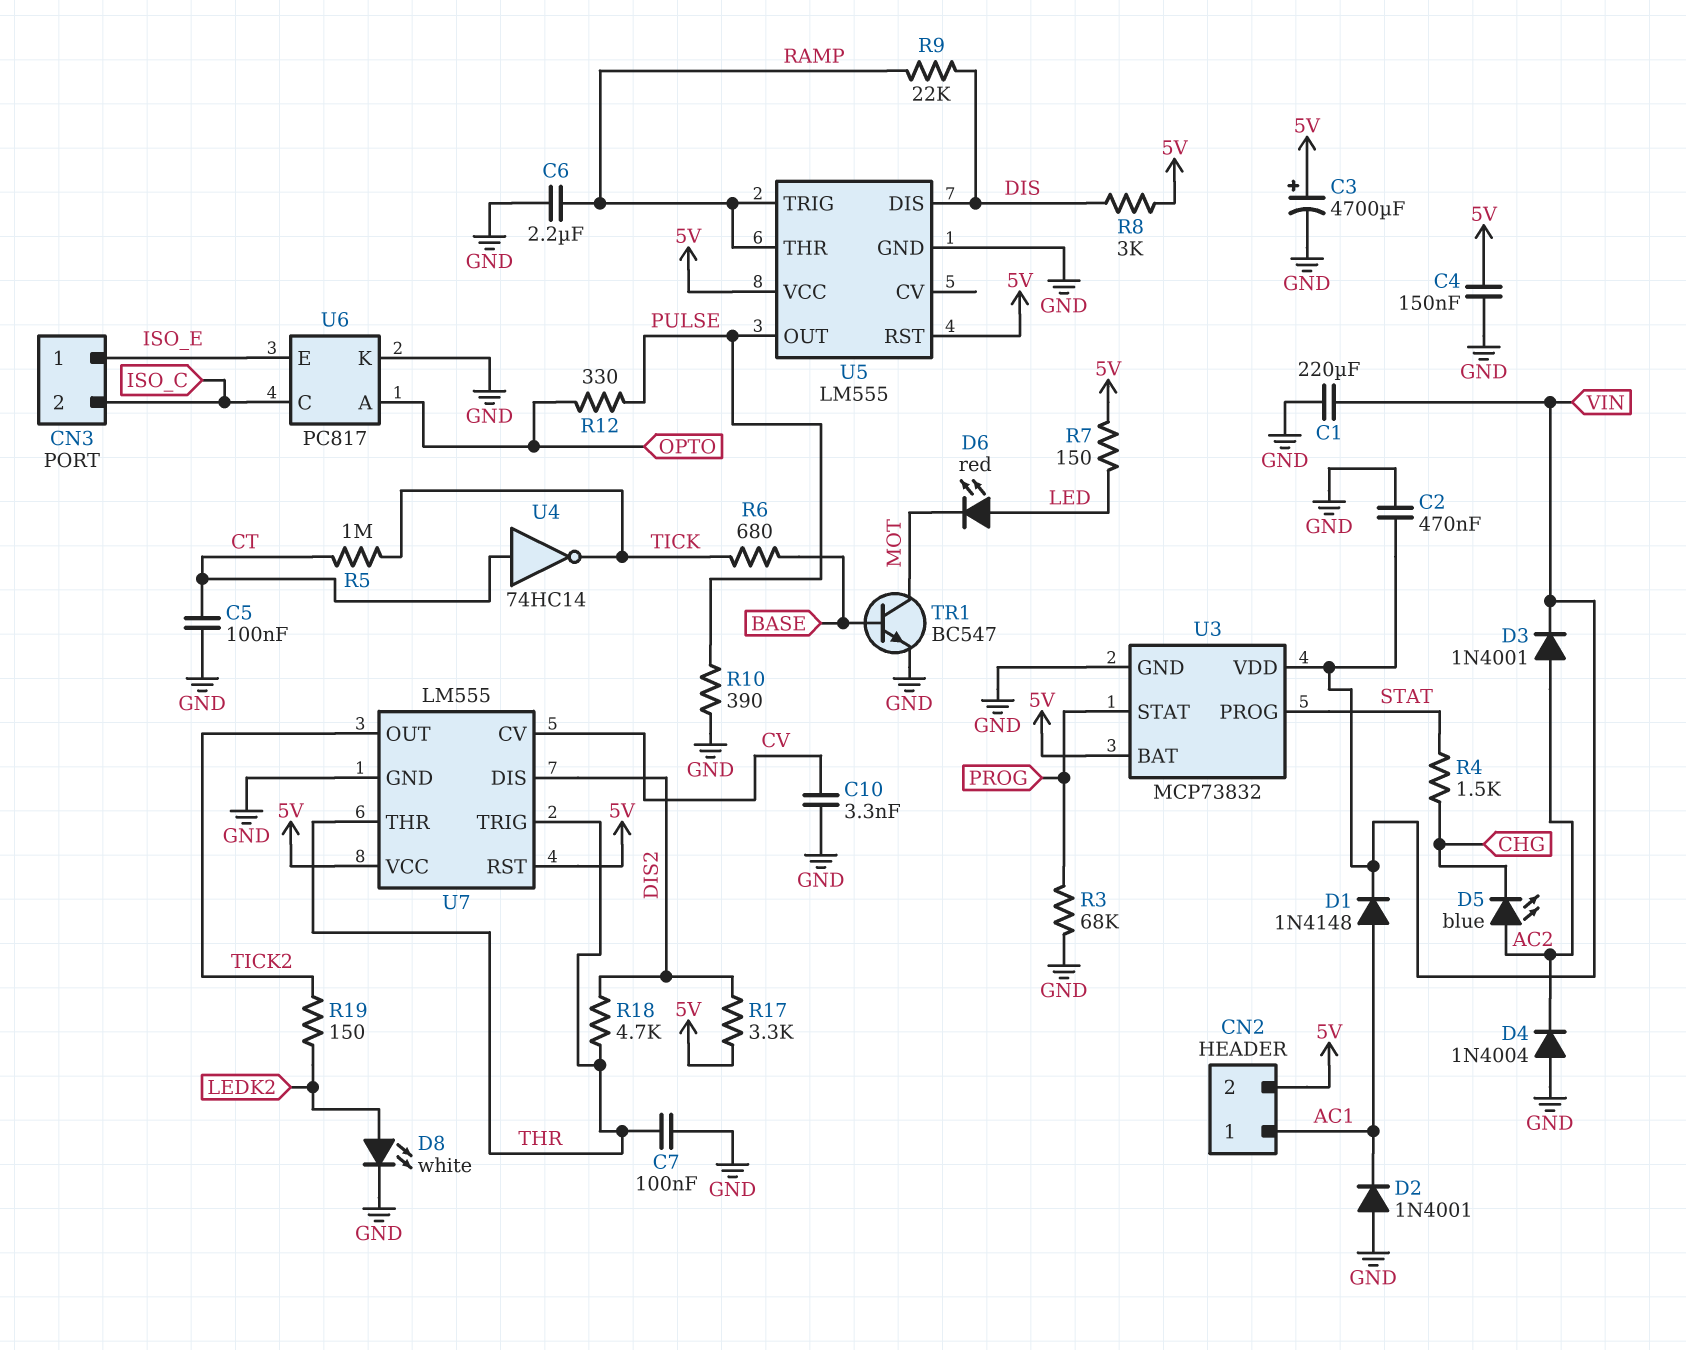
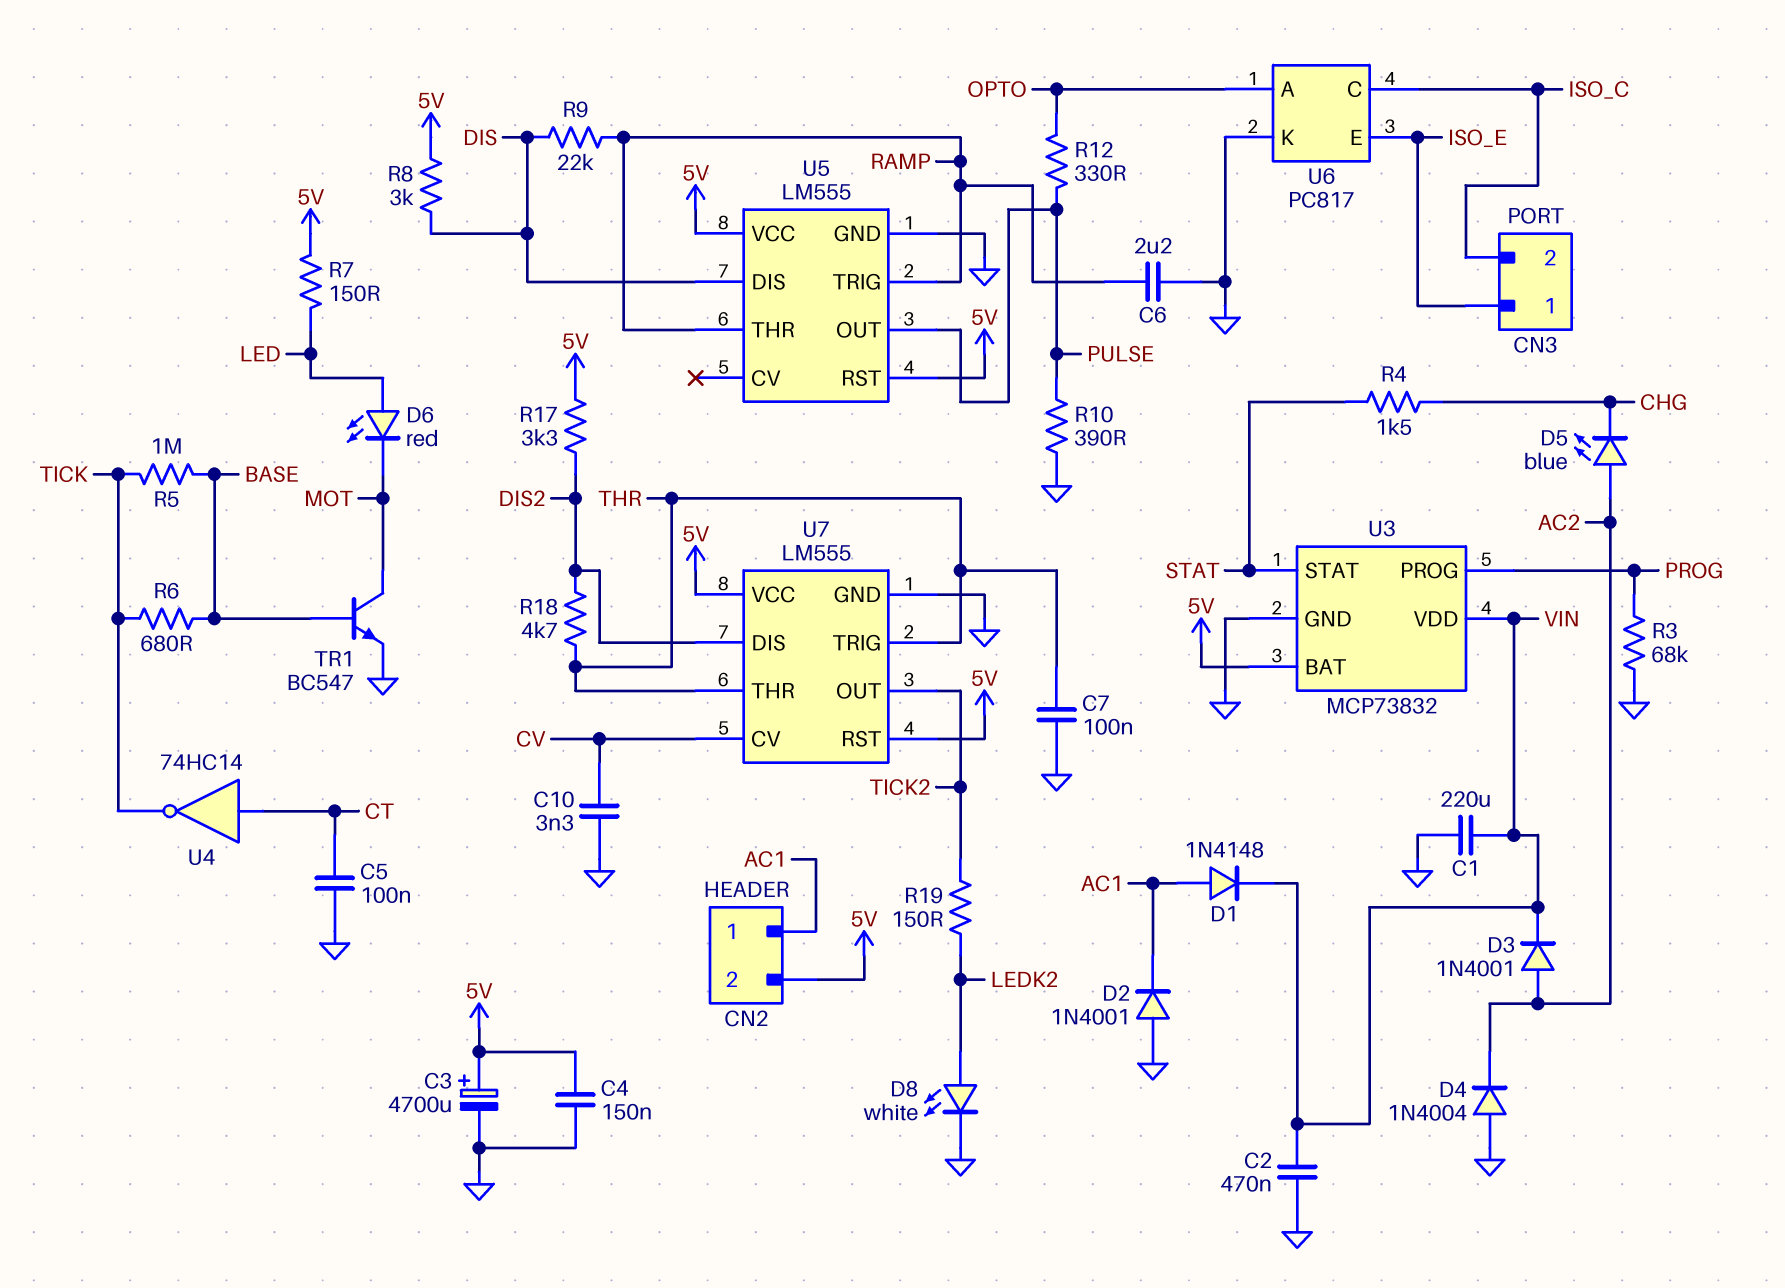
R5: 1M (CT, TICK) -> 1M (BASE, TICK)
U3 pin PROG: STAT -> PROG
U3 pin STAT: PROG -> STAT

